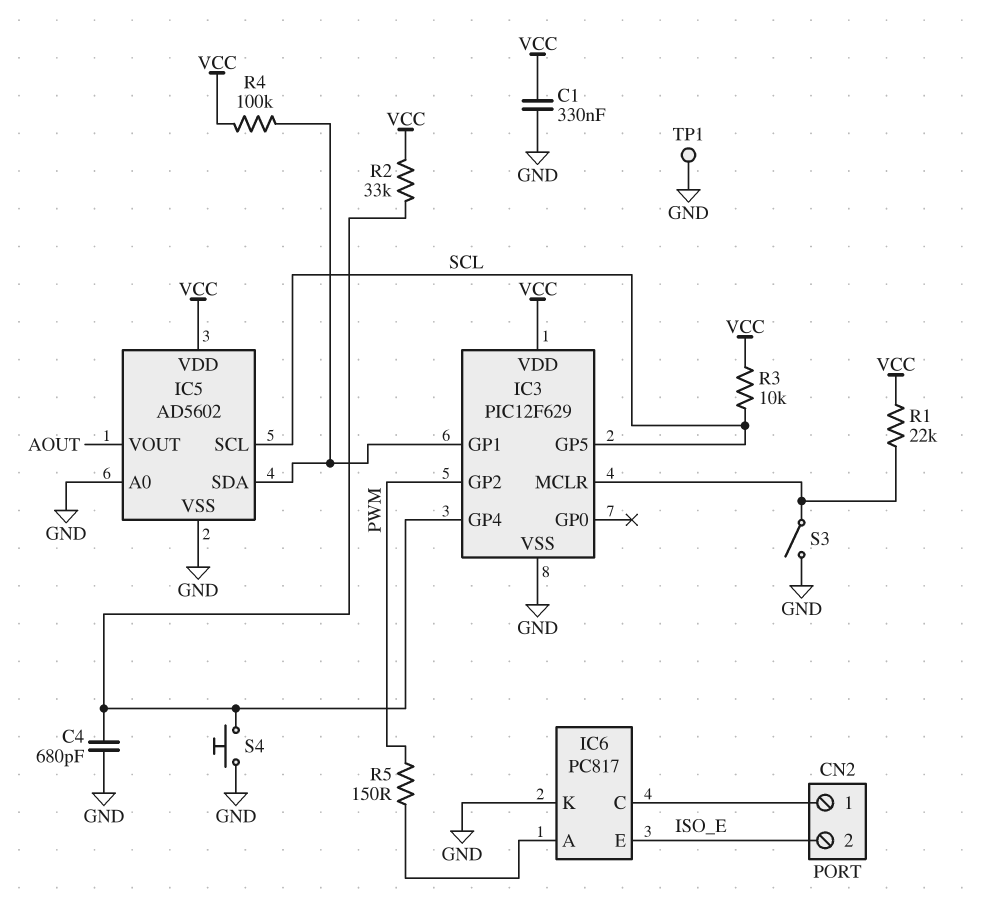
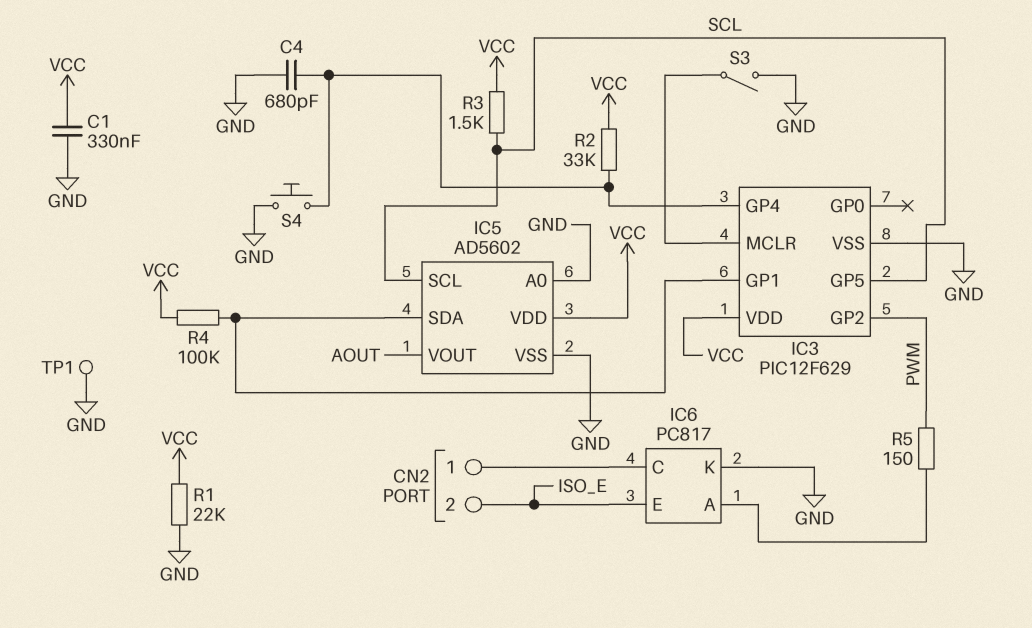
R1: 22k (IC3/MCLR, VCC) -> 22k (GND, VCC)
R3: 10k (SCL, VCC) -> 1.5k (SCL, VCC)

